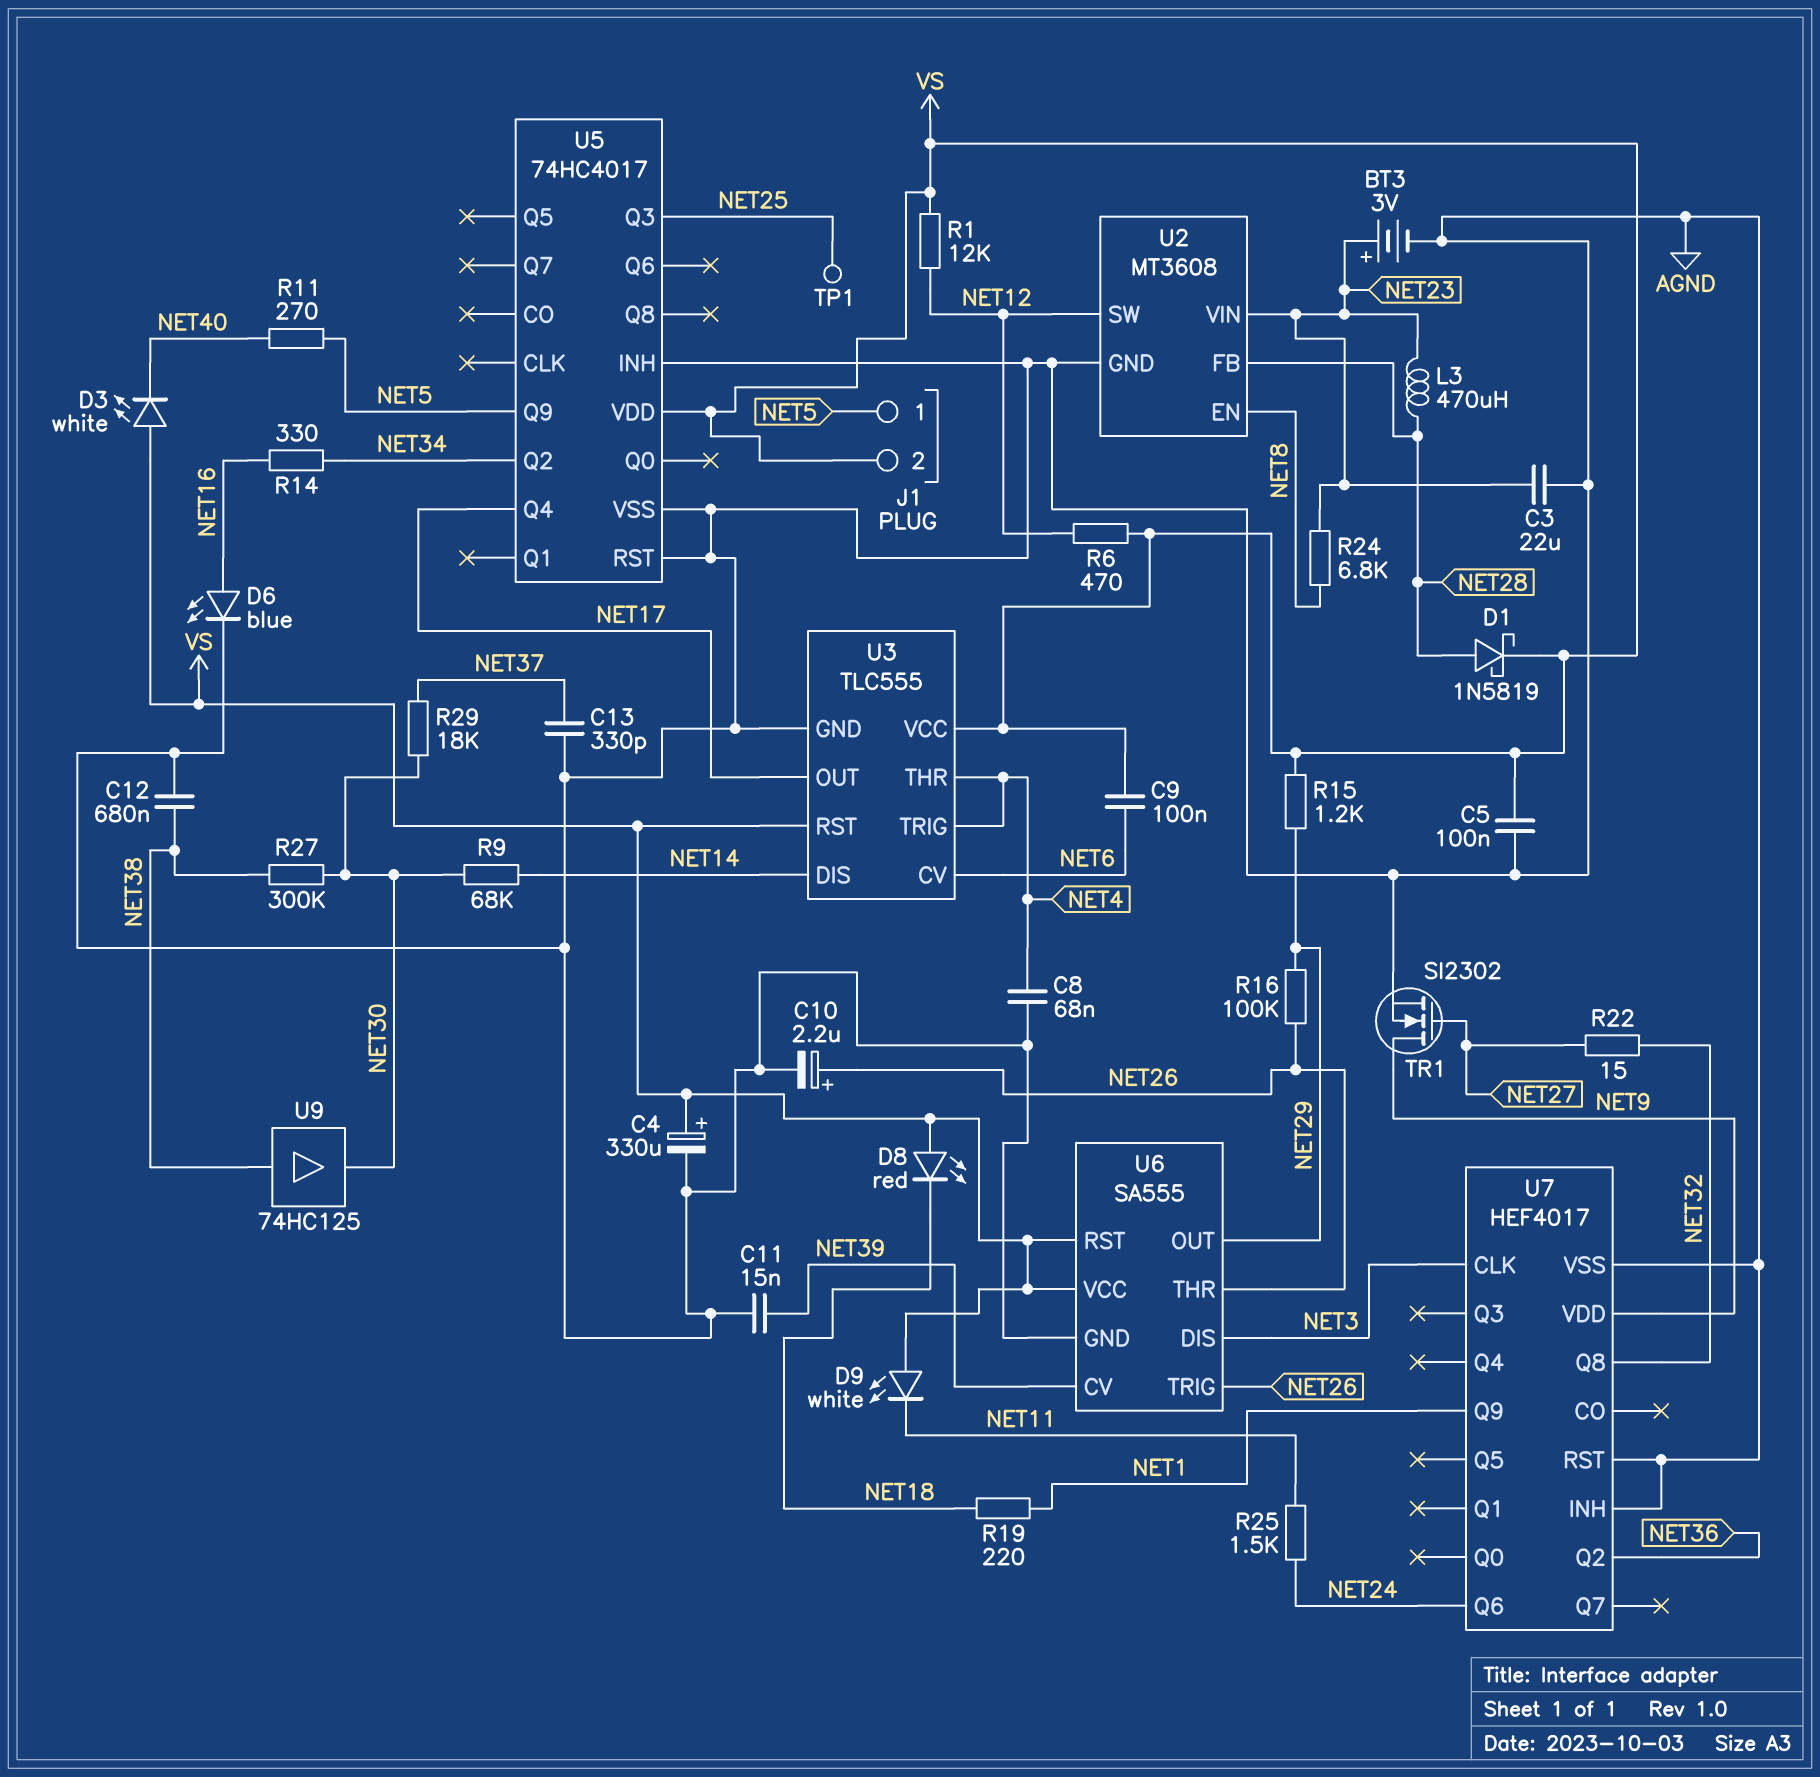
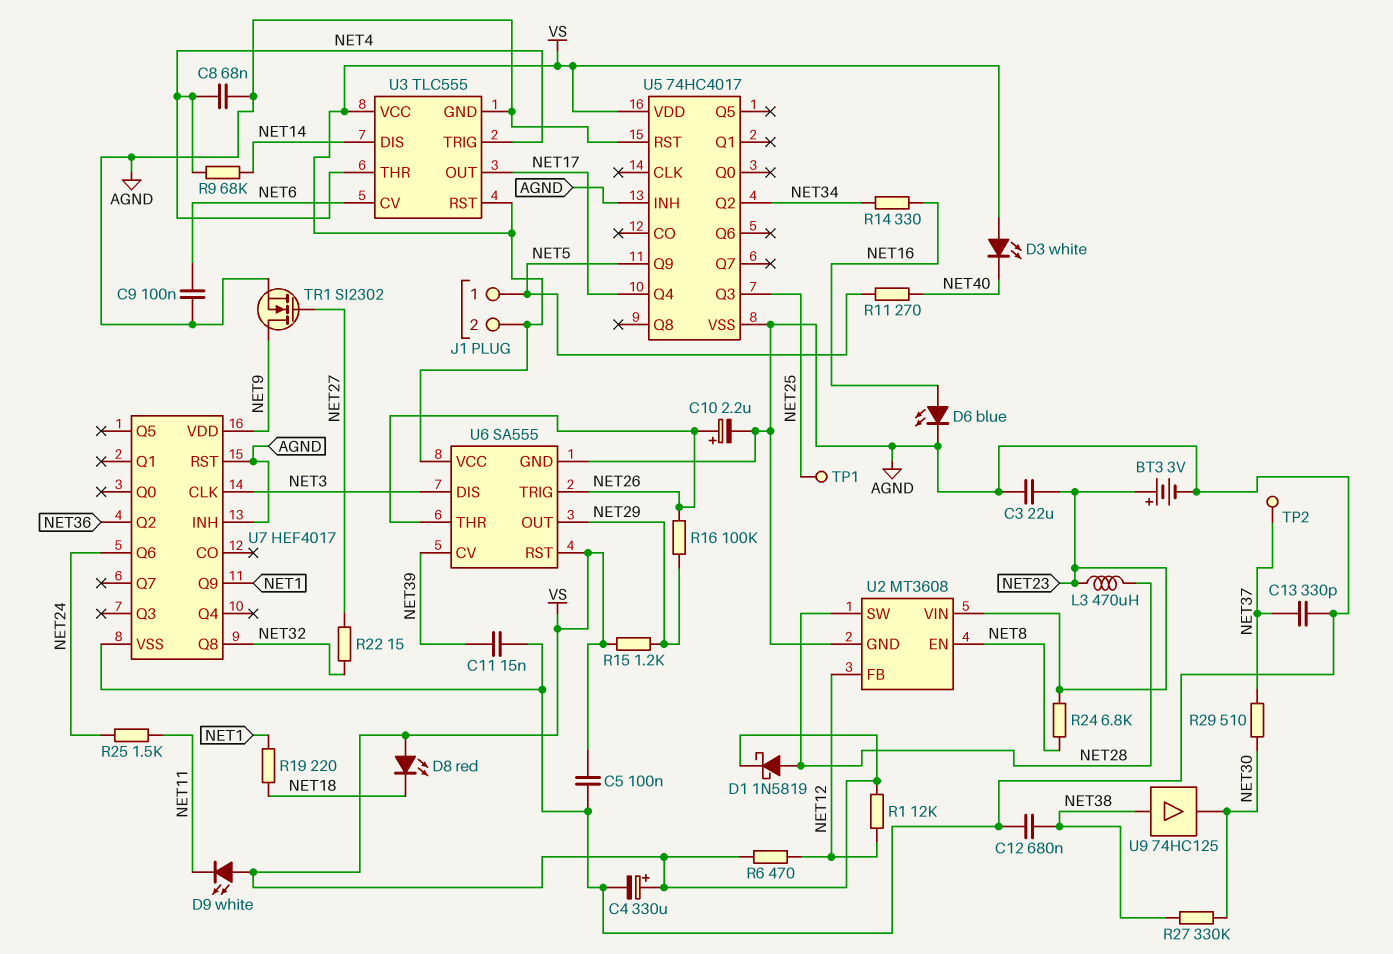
C9: 100nF (NET6, VS) -> 100nF (AGND, NET6)
R9: 68k (NET14, NET30) -> 68k (NET4, NET14)
R27: 300k (NET30, NET38) -> 330k (NET30, NET38)
R29: 18k (NET30, NET37) -> 510 (NET30, NET37)
TP2: none -> test point (NET37)
U2 pin FB: NET28 -> NET12
U2 pin SW: NET12 -> NET28

